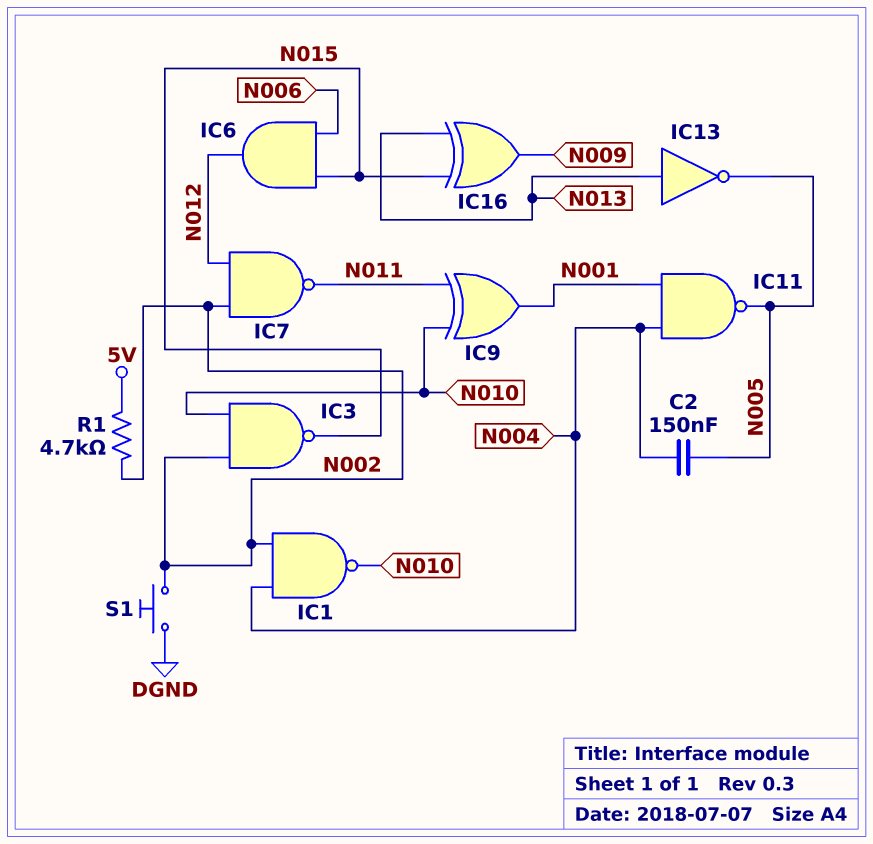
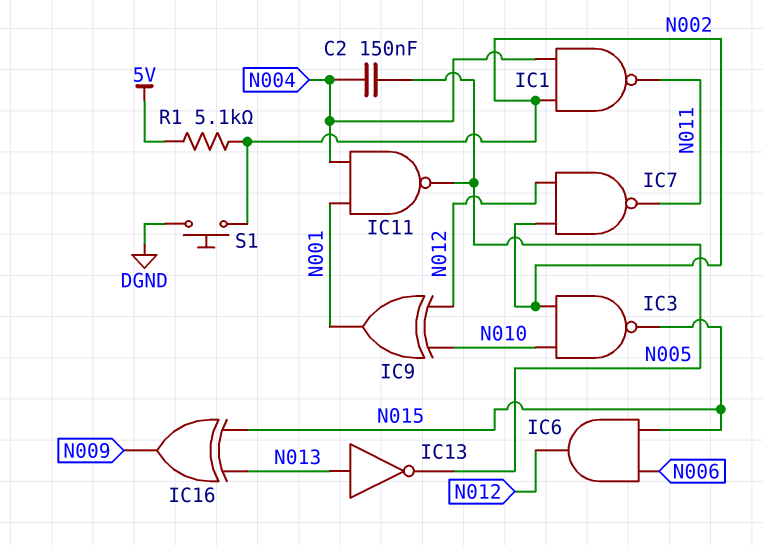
IC1: NAND (in N002, in N004, out N010) -> NAND (in N002, in N004, out N011)
IC9: XOR (in N010, in N011, out N001) -> XOR (in N010, in N012, out N001)
R1: 4.7k (5V, N002) -> 5.1k (5V, N002)

